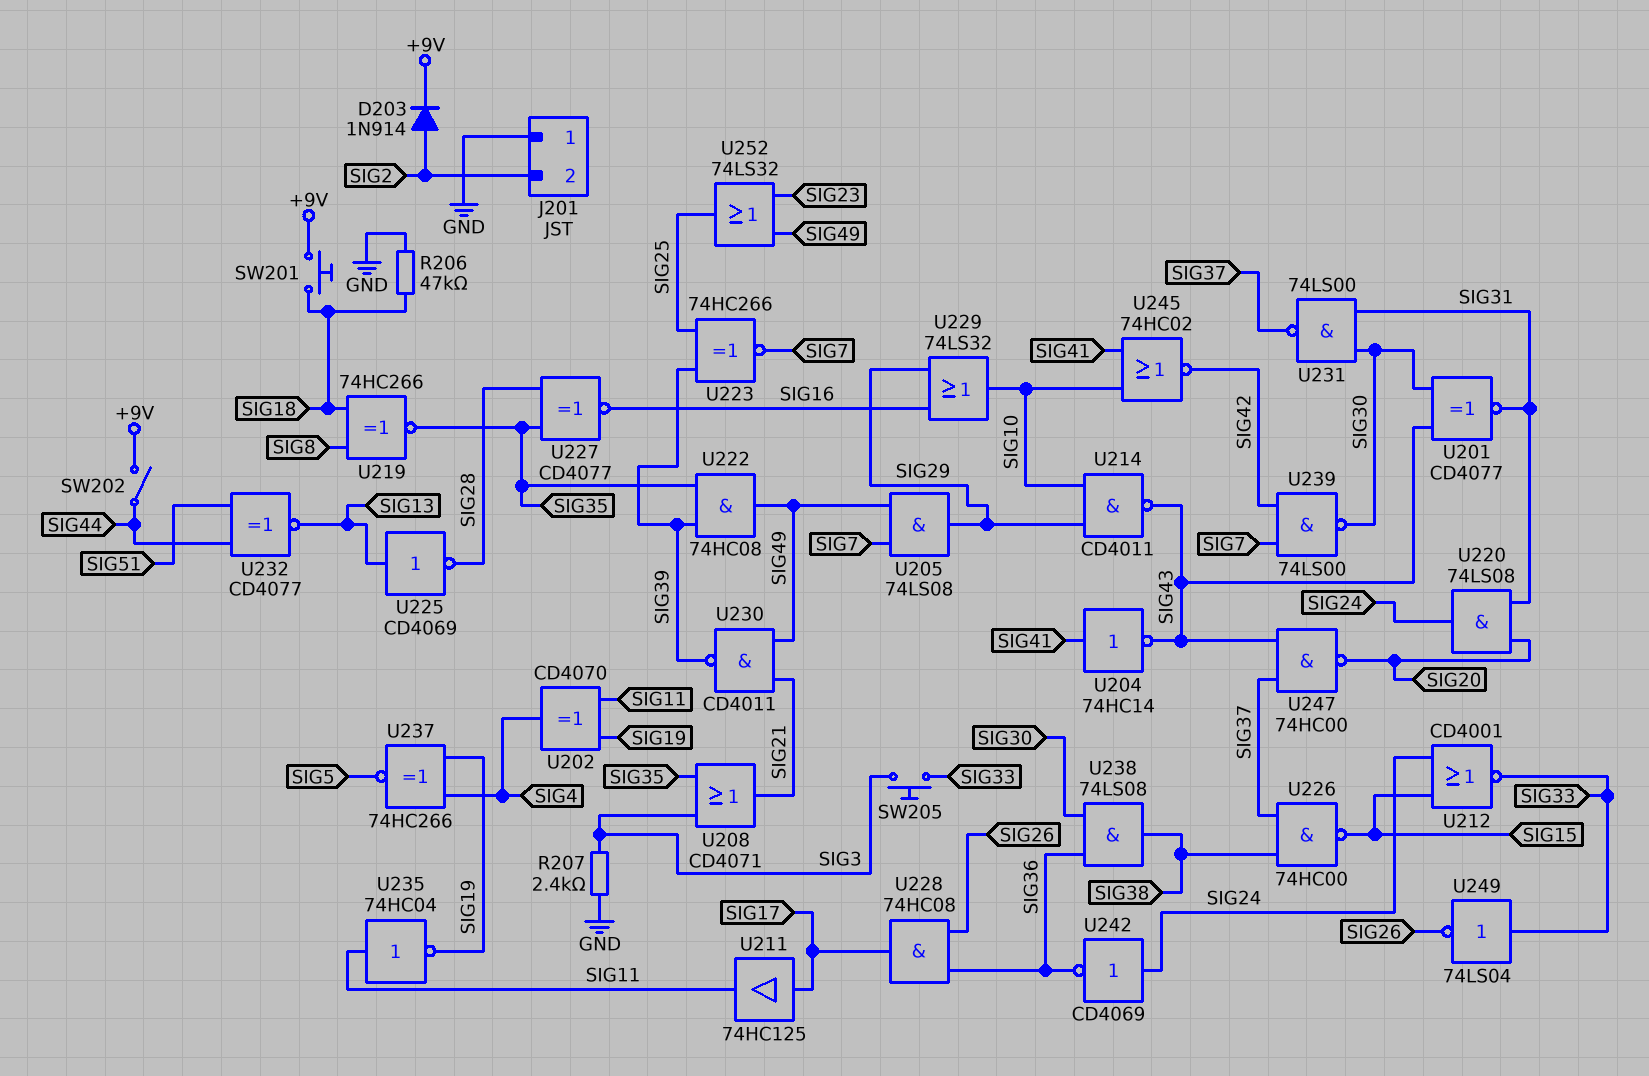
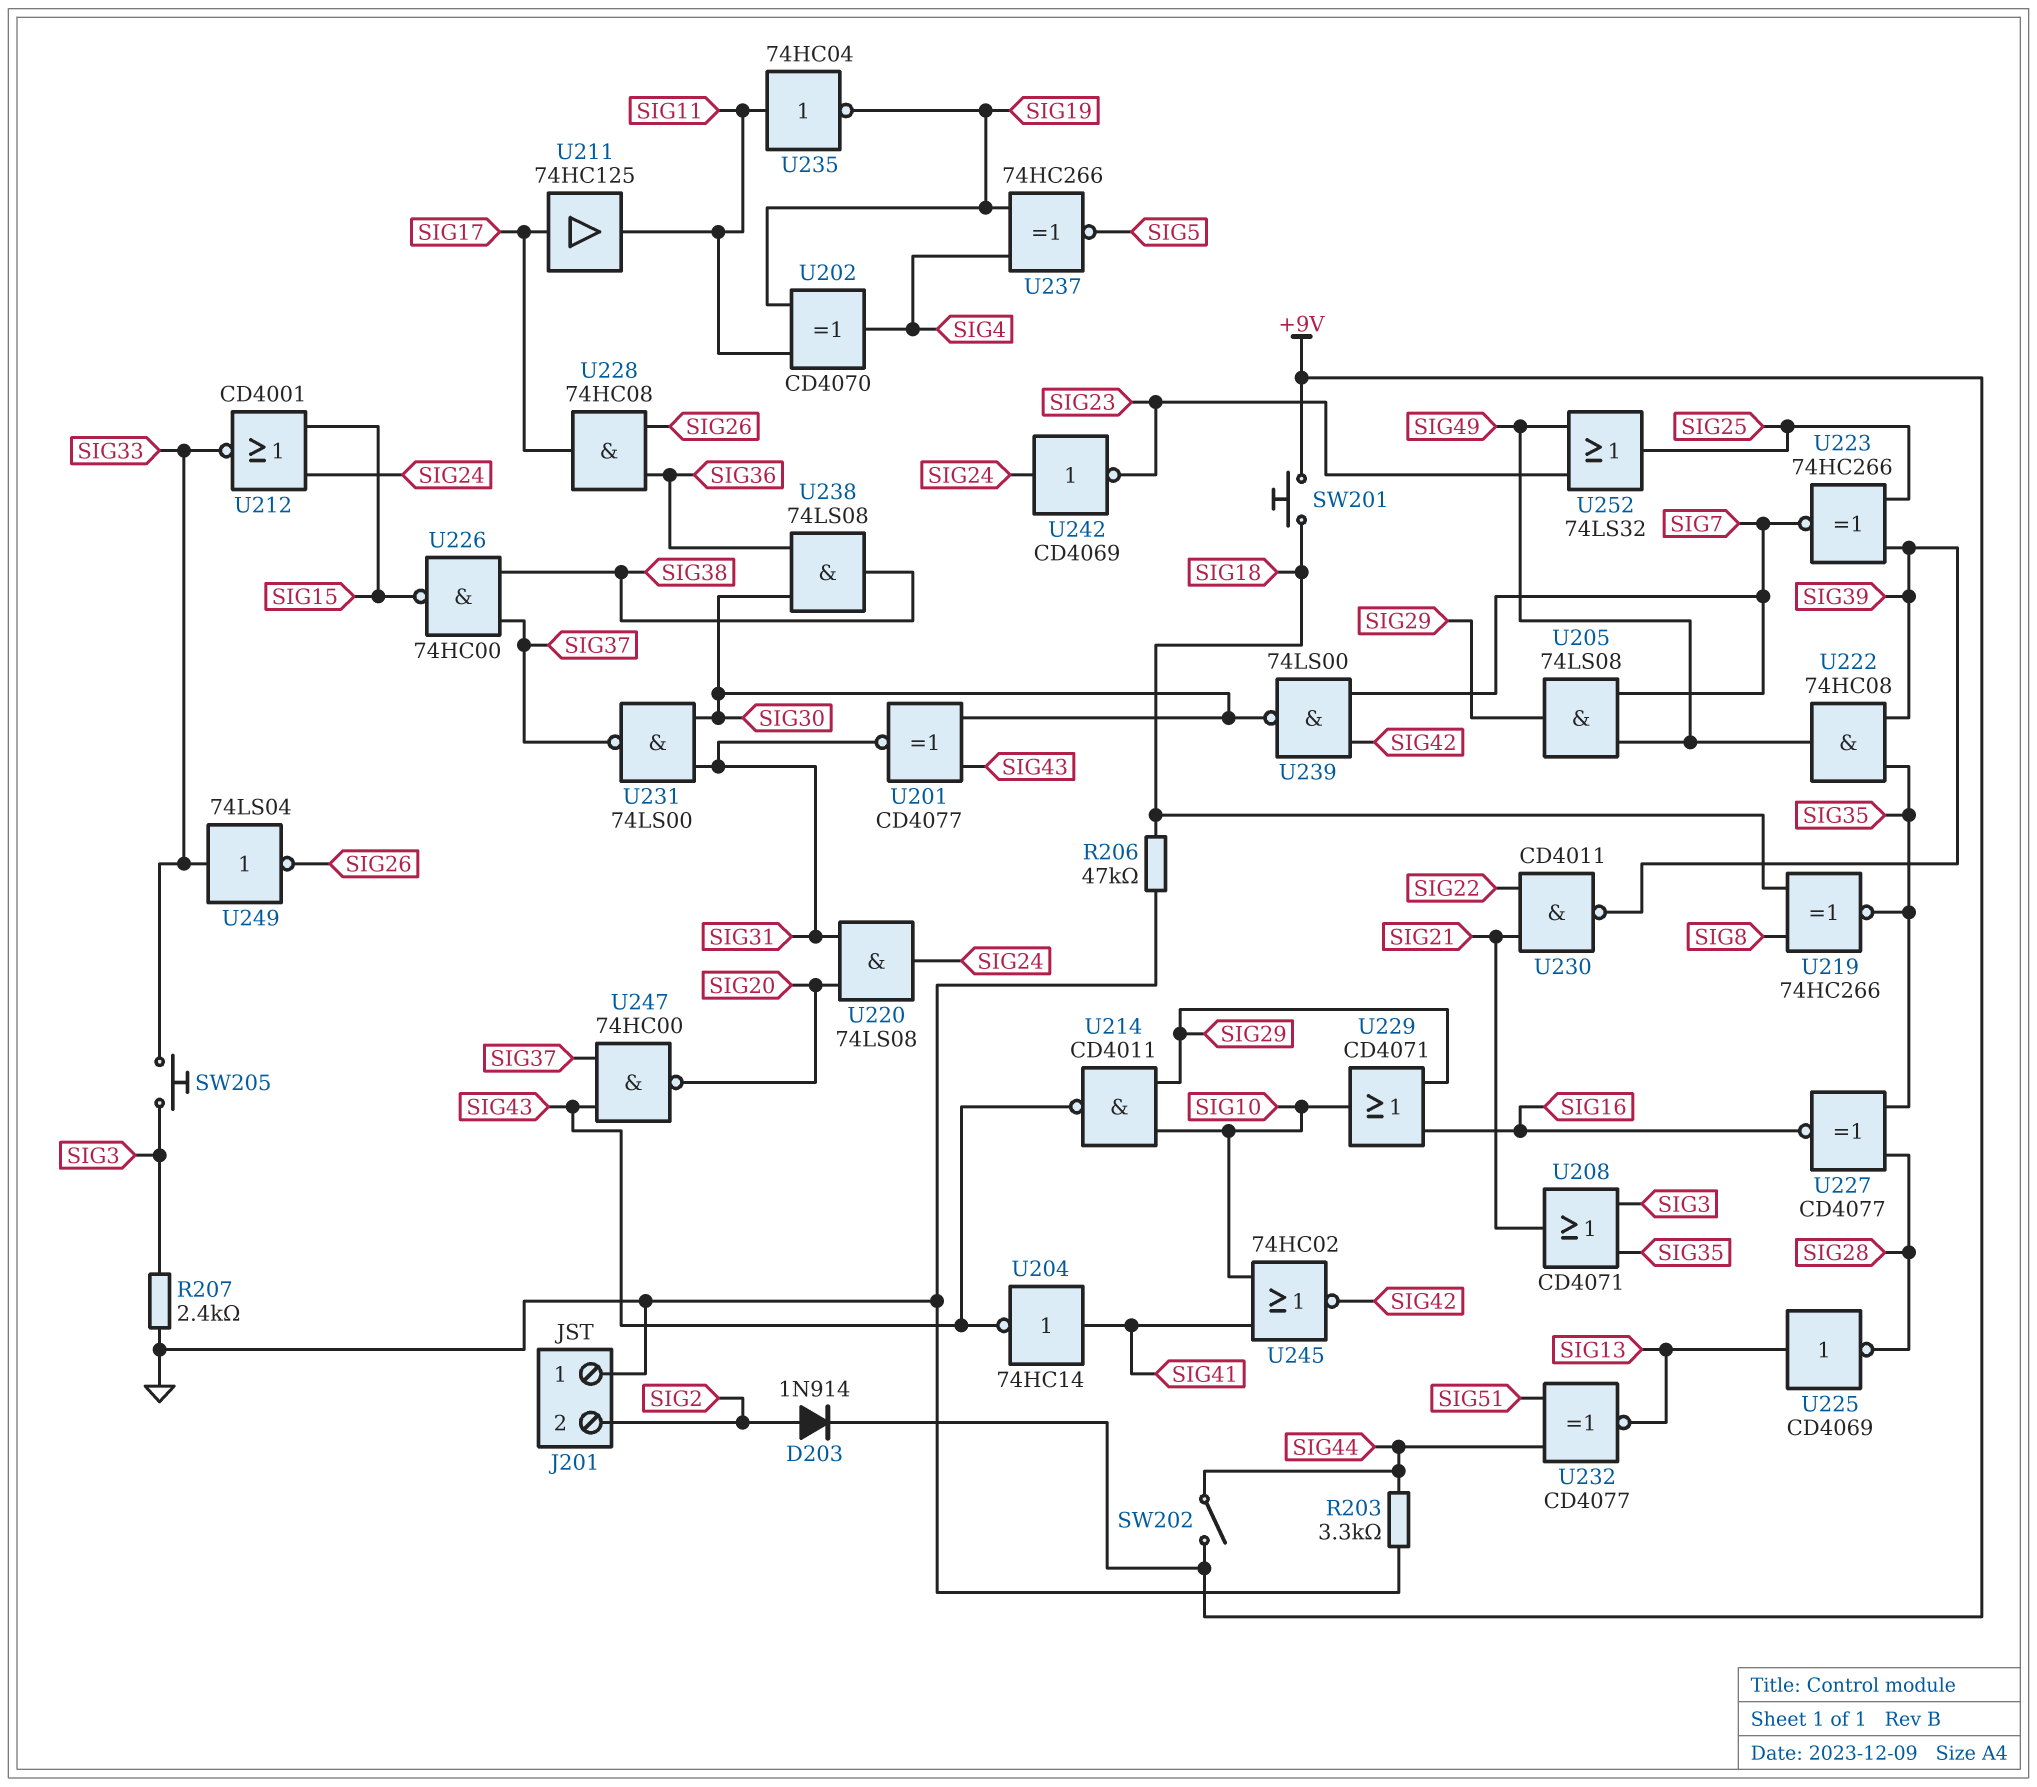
R203: none -> 3.3k (GND, SIG44)
U229: OR 74LS32 (in SIG16, in SIG29, out SIG10) -> OR CD4071 (in SIG16, in SIG29, out SIG10)
U230: NAND CD4011 (in SIG21, in SIG49, out SIG39) -> NAND CD4011 (in SIG21, in SIG22, out SIG39)
U242: NOT CD4069 (in SIG24, out SIG36) -> NOT CD4069 (in SIG24, out SIG23)

